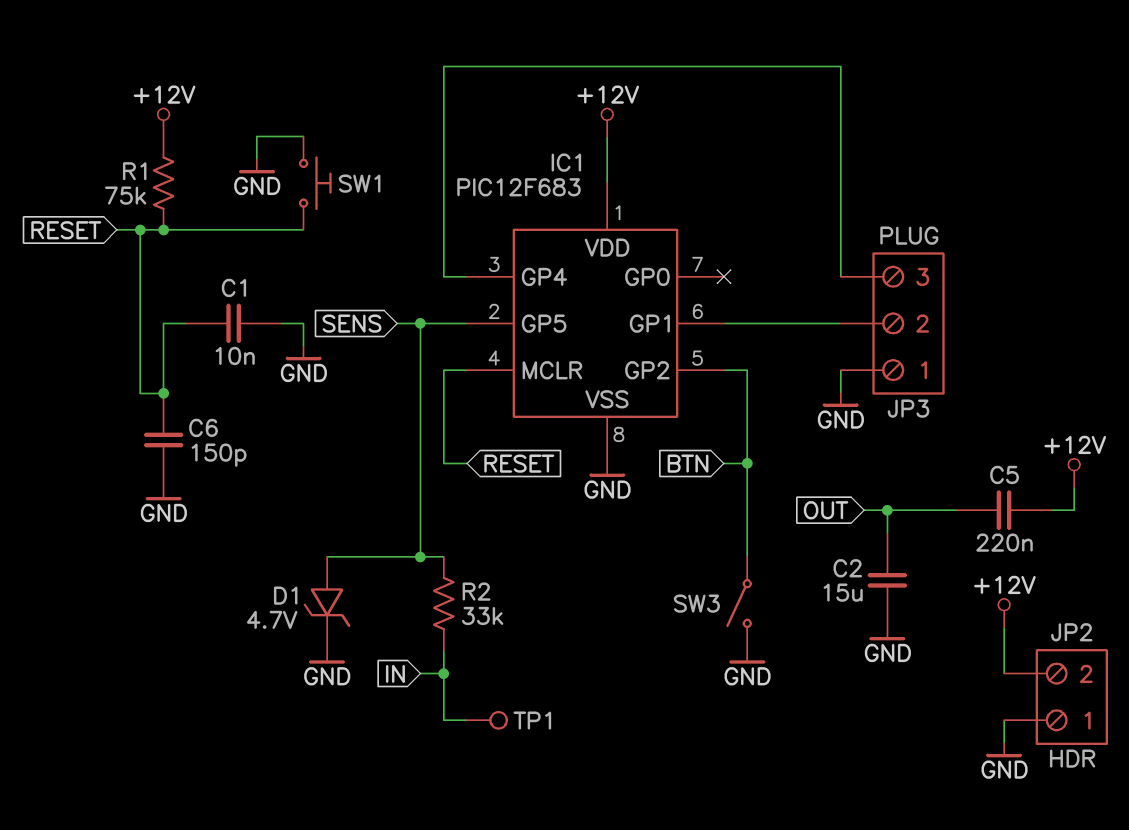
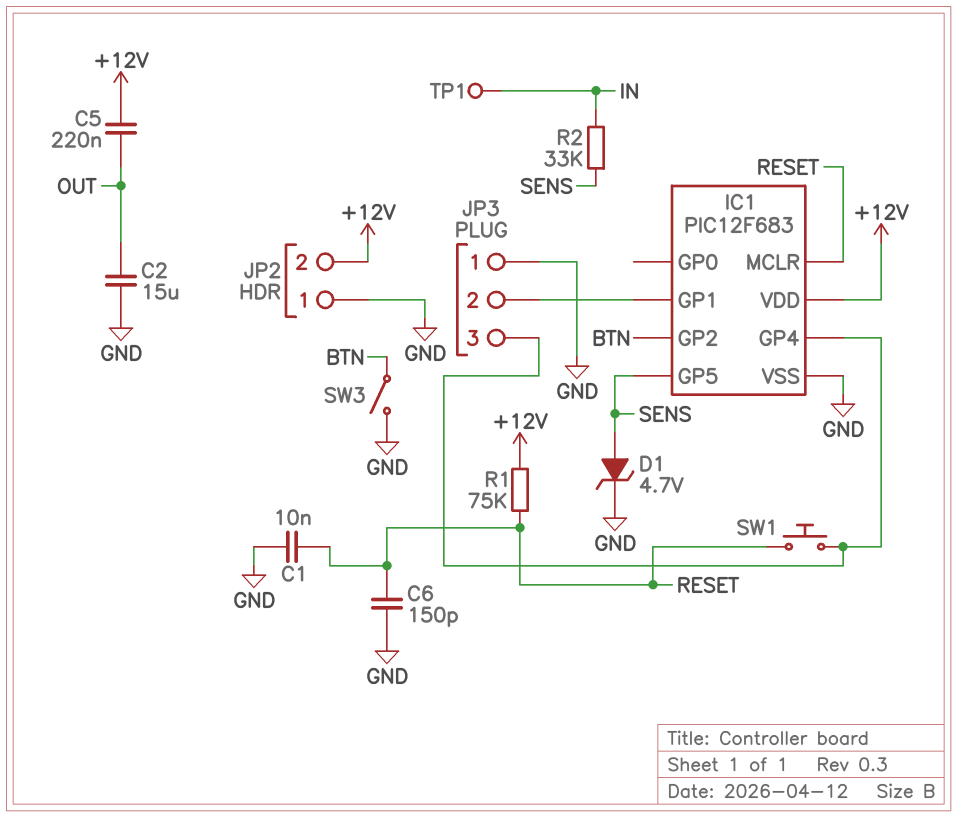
SW1: button (GND, RESET) -> button (IC1/GP4, RESET)

